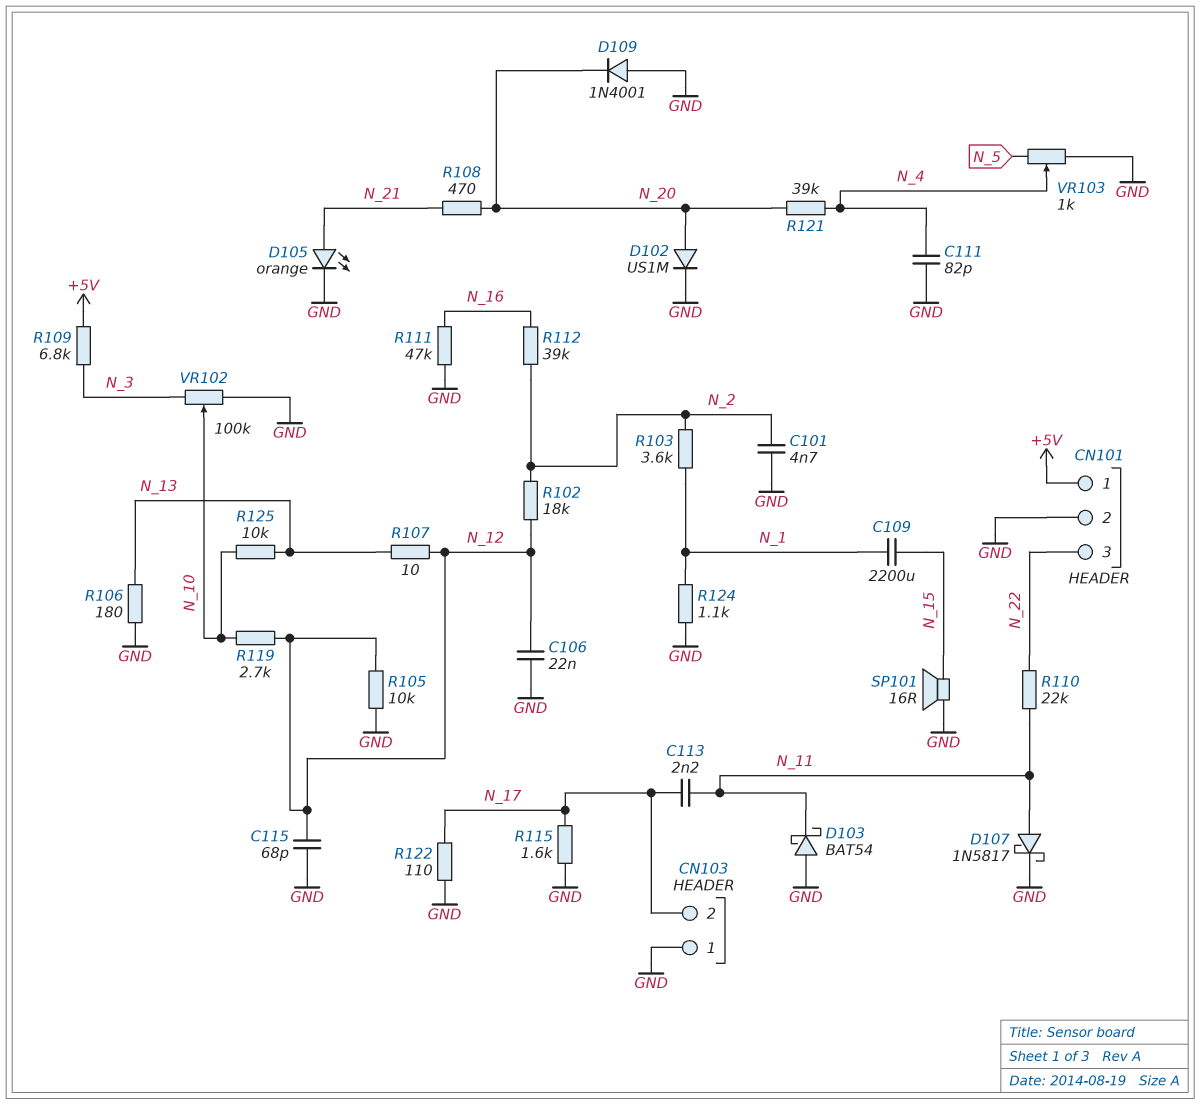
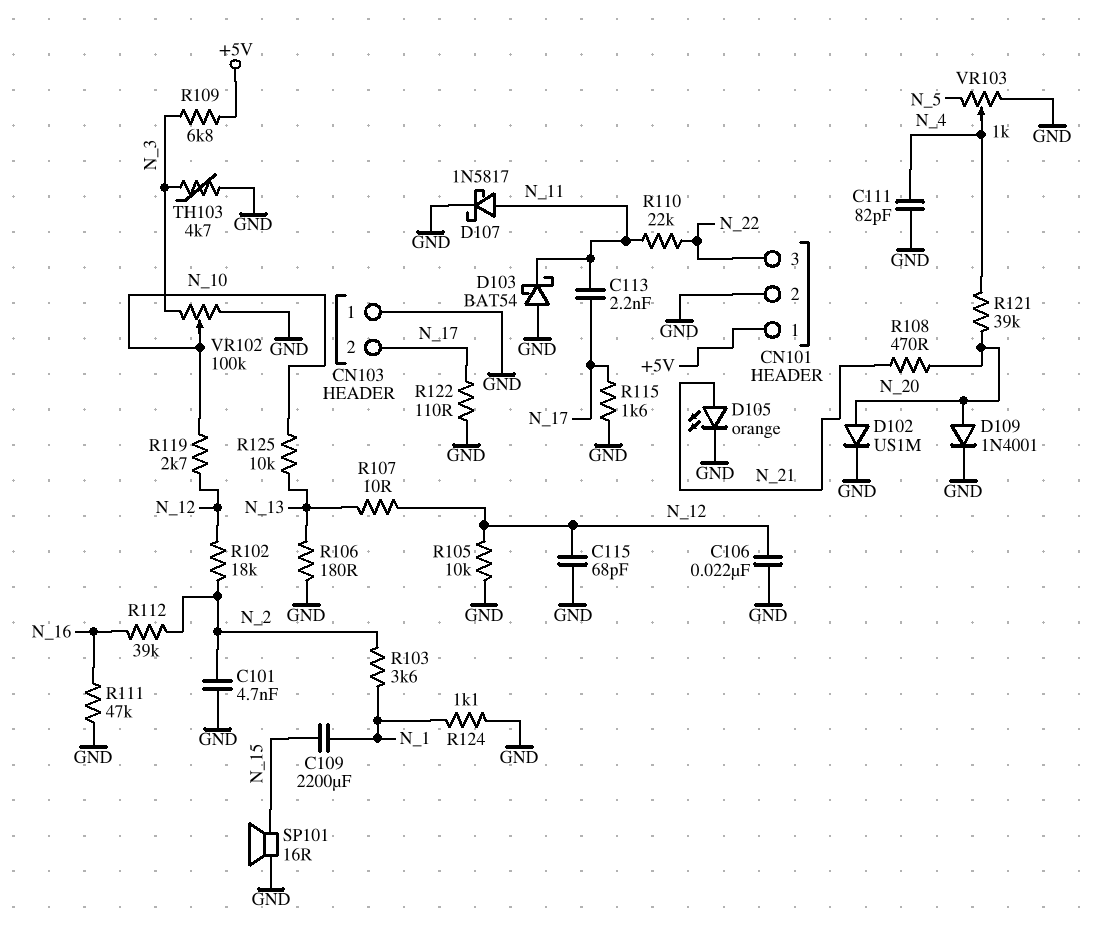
D109: diode 1N4001 (A GND, K N_20) -> diode 1N4001 (A N_20, K GND)
TH103: none -> 4.7k (GND, N_3)

